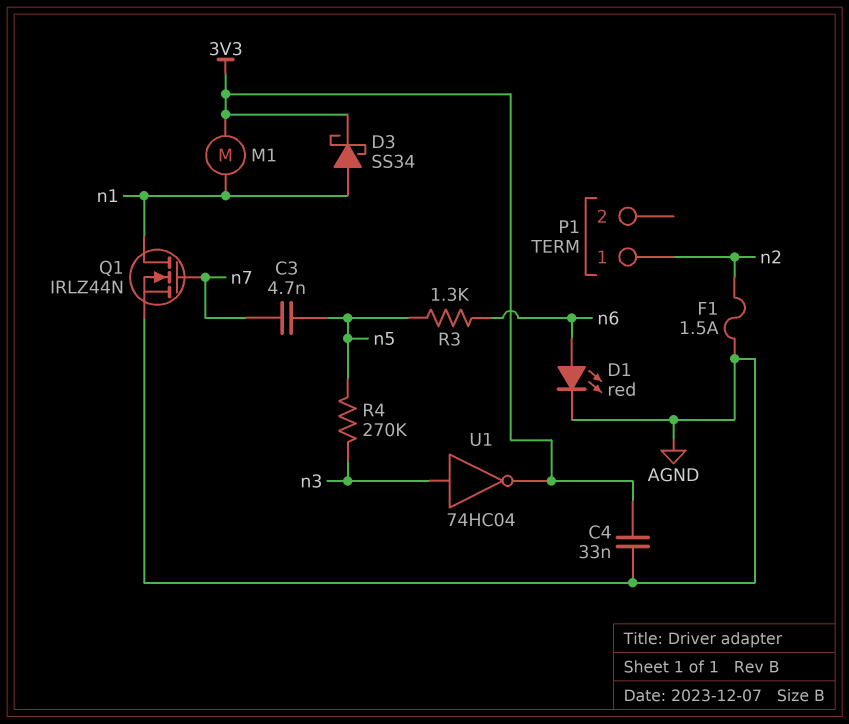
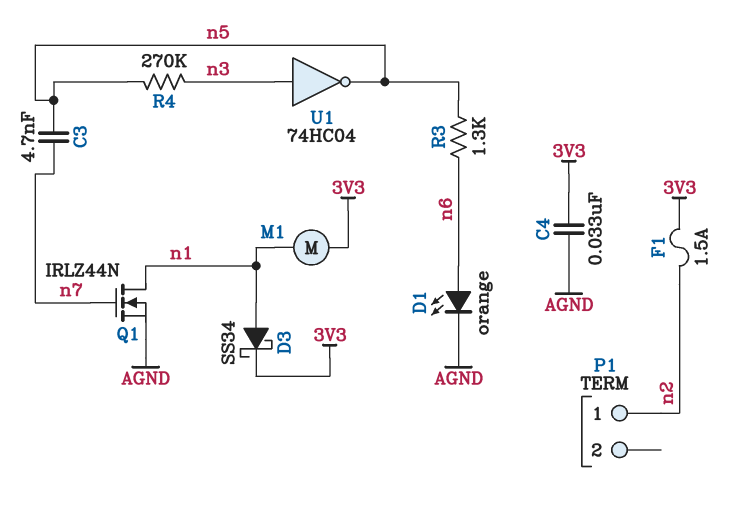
D1: LED red (A n6, K AGND) -> LED orange (A n6, K AGND)
F1: 1.5A (AGND, n2) -> 1.5A (3V3, n2)
U1: NOT 74HC04 (in n3, out 3V3) -> NOT 74HC04 (in n3, out n5)

